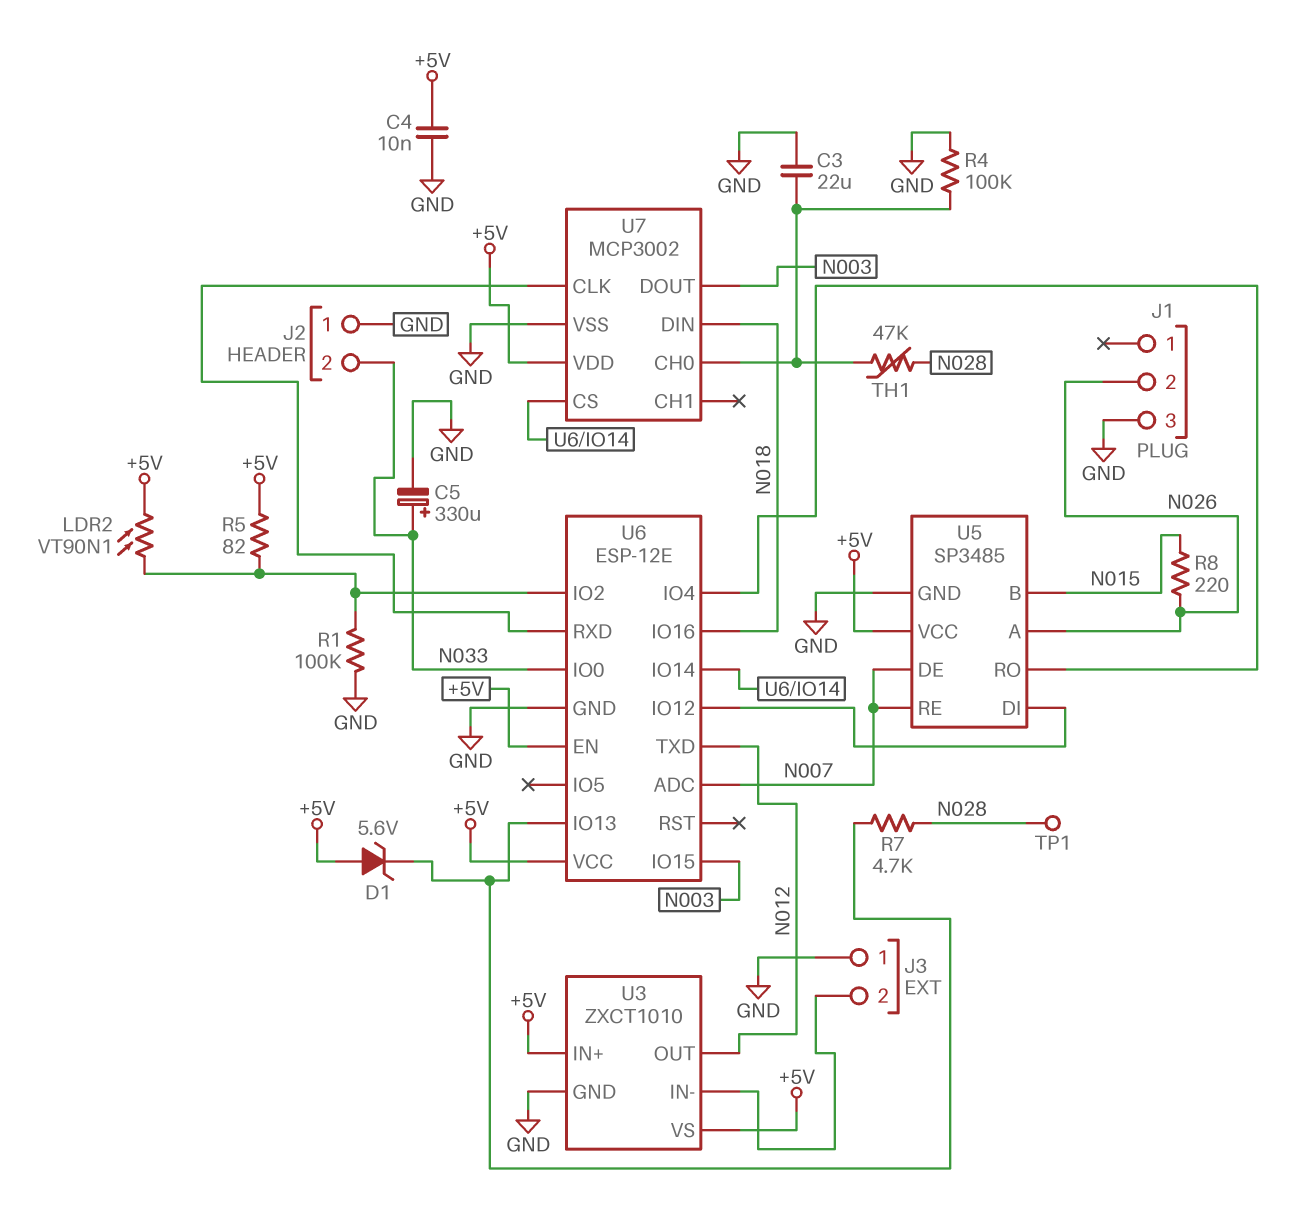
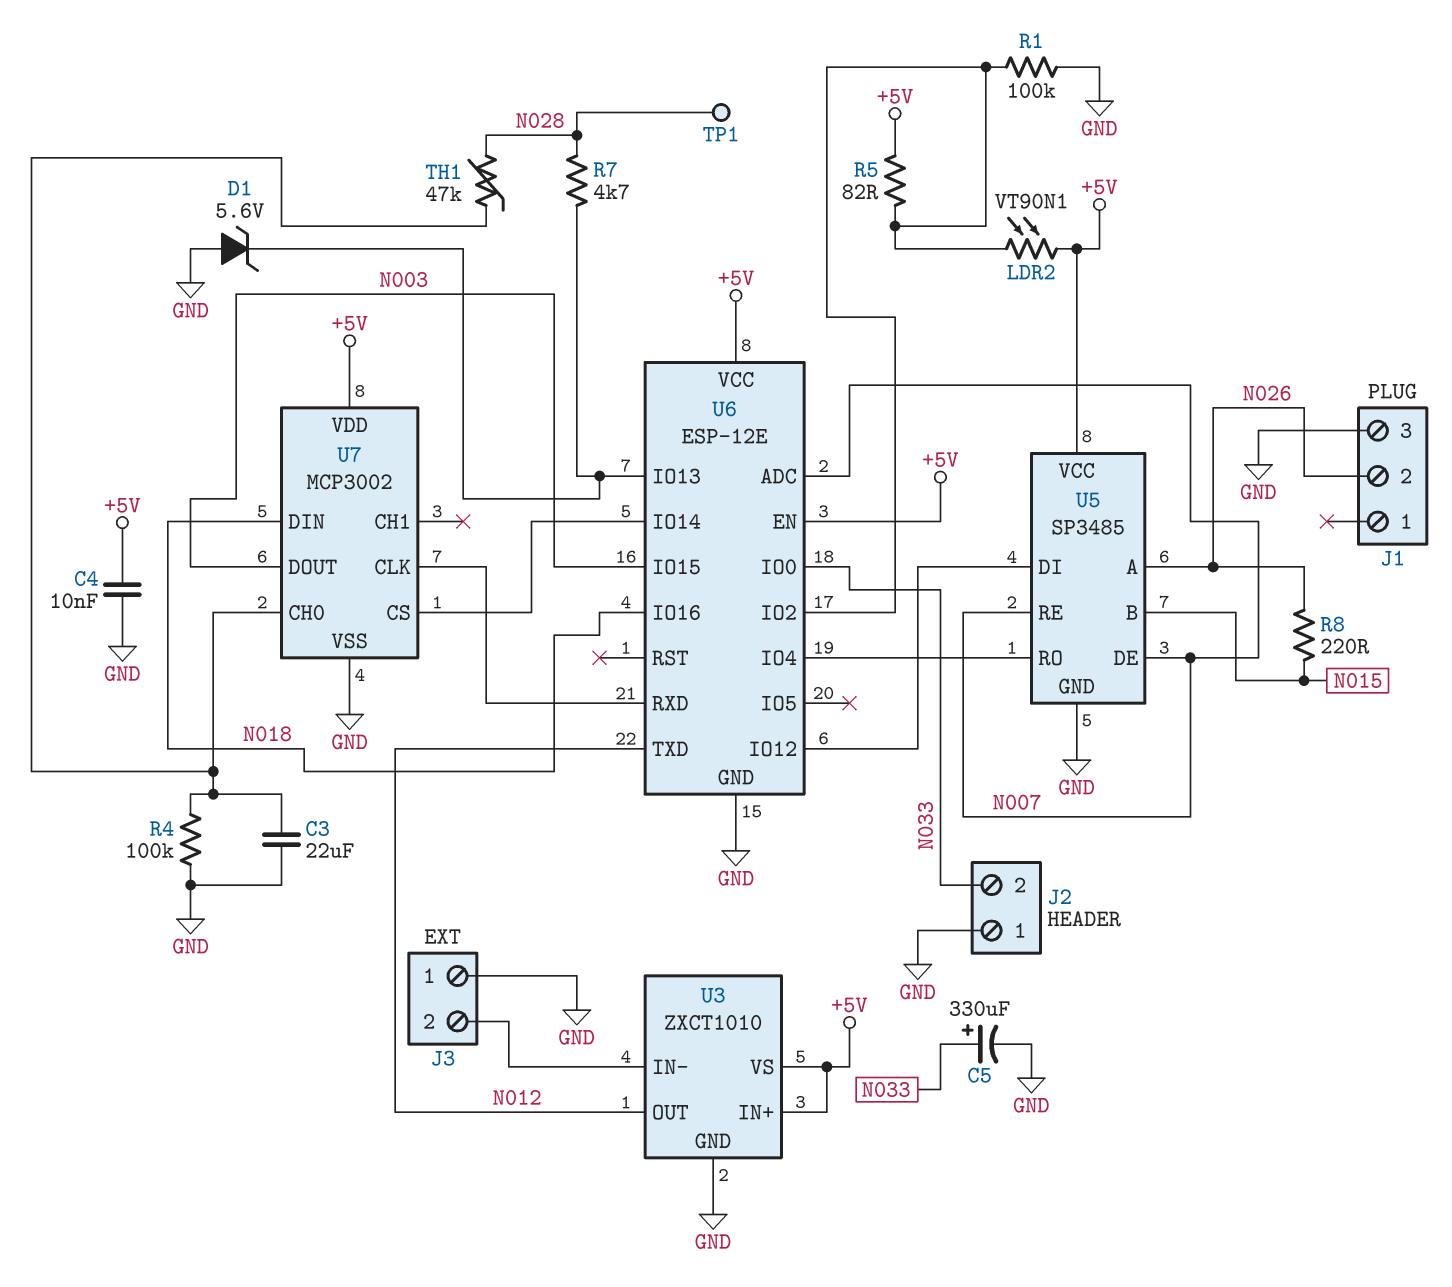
D1: zener 5.6V (A +5V, K U6/IO13) -> zener 5.6V (A GND, K U6/IO13)

